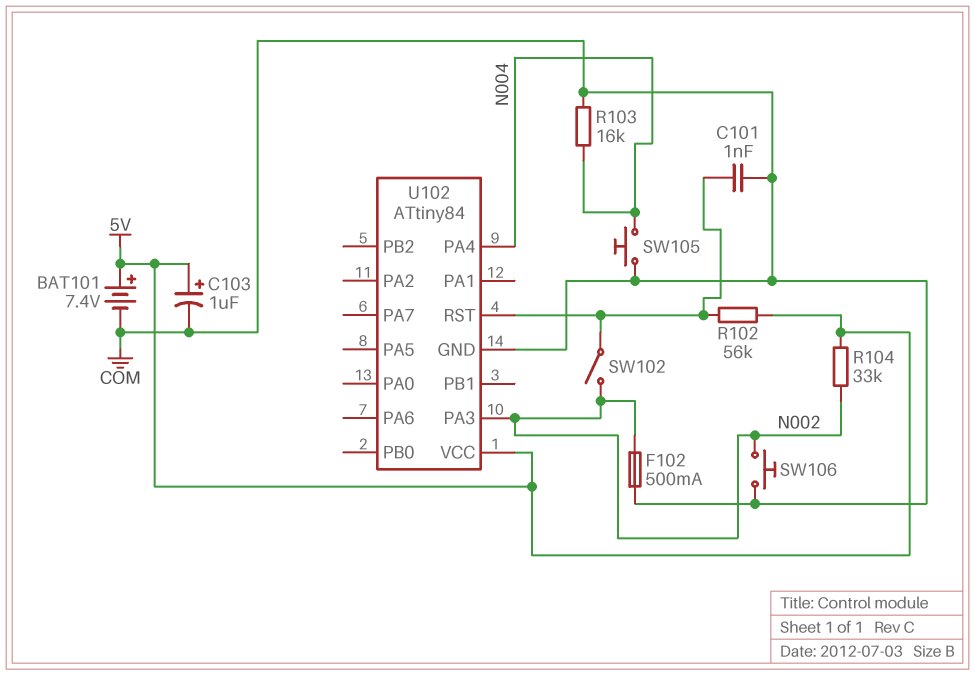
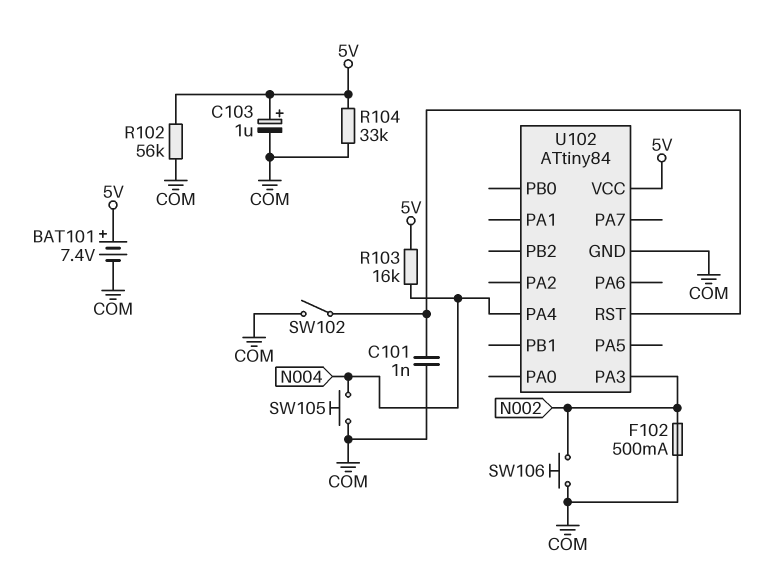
R102: 56k (5V, U102/RST) -> 56k (5V, COM)
R103: 16k (COM, N004) -> 16k (5V, N004)
R104: 33k (5V, N002) -> 33k (5V, COM)
SW102: switch (N002, U102/RST) -> switch (COM, U102/RST)

